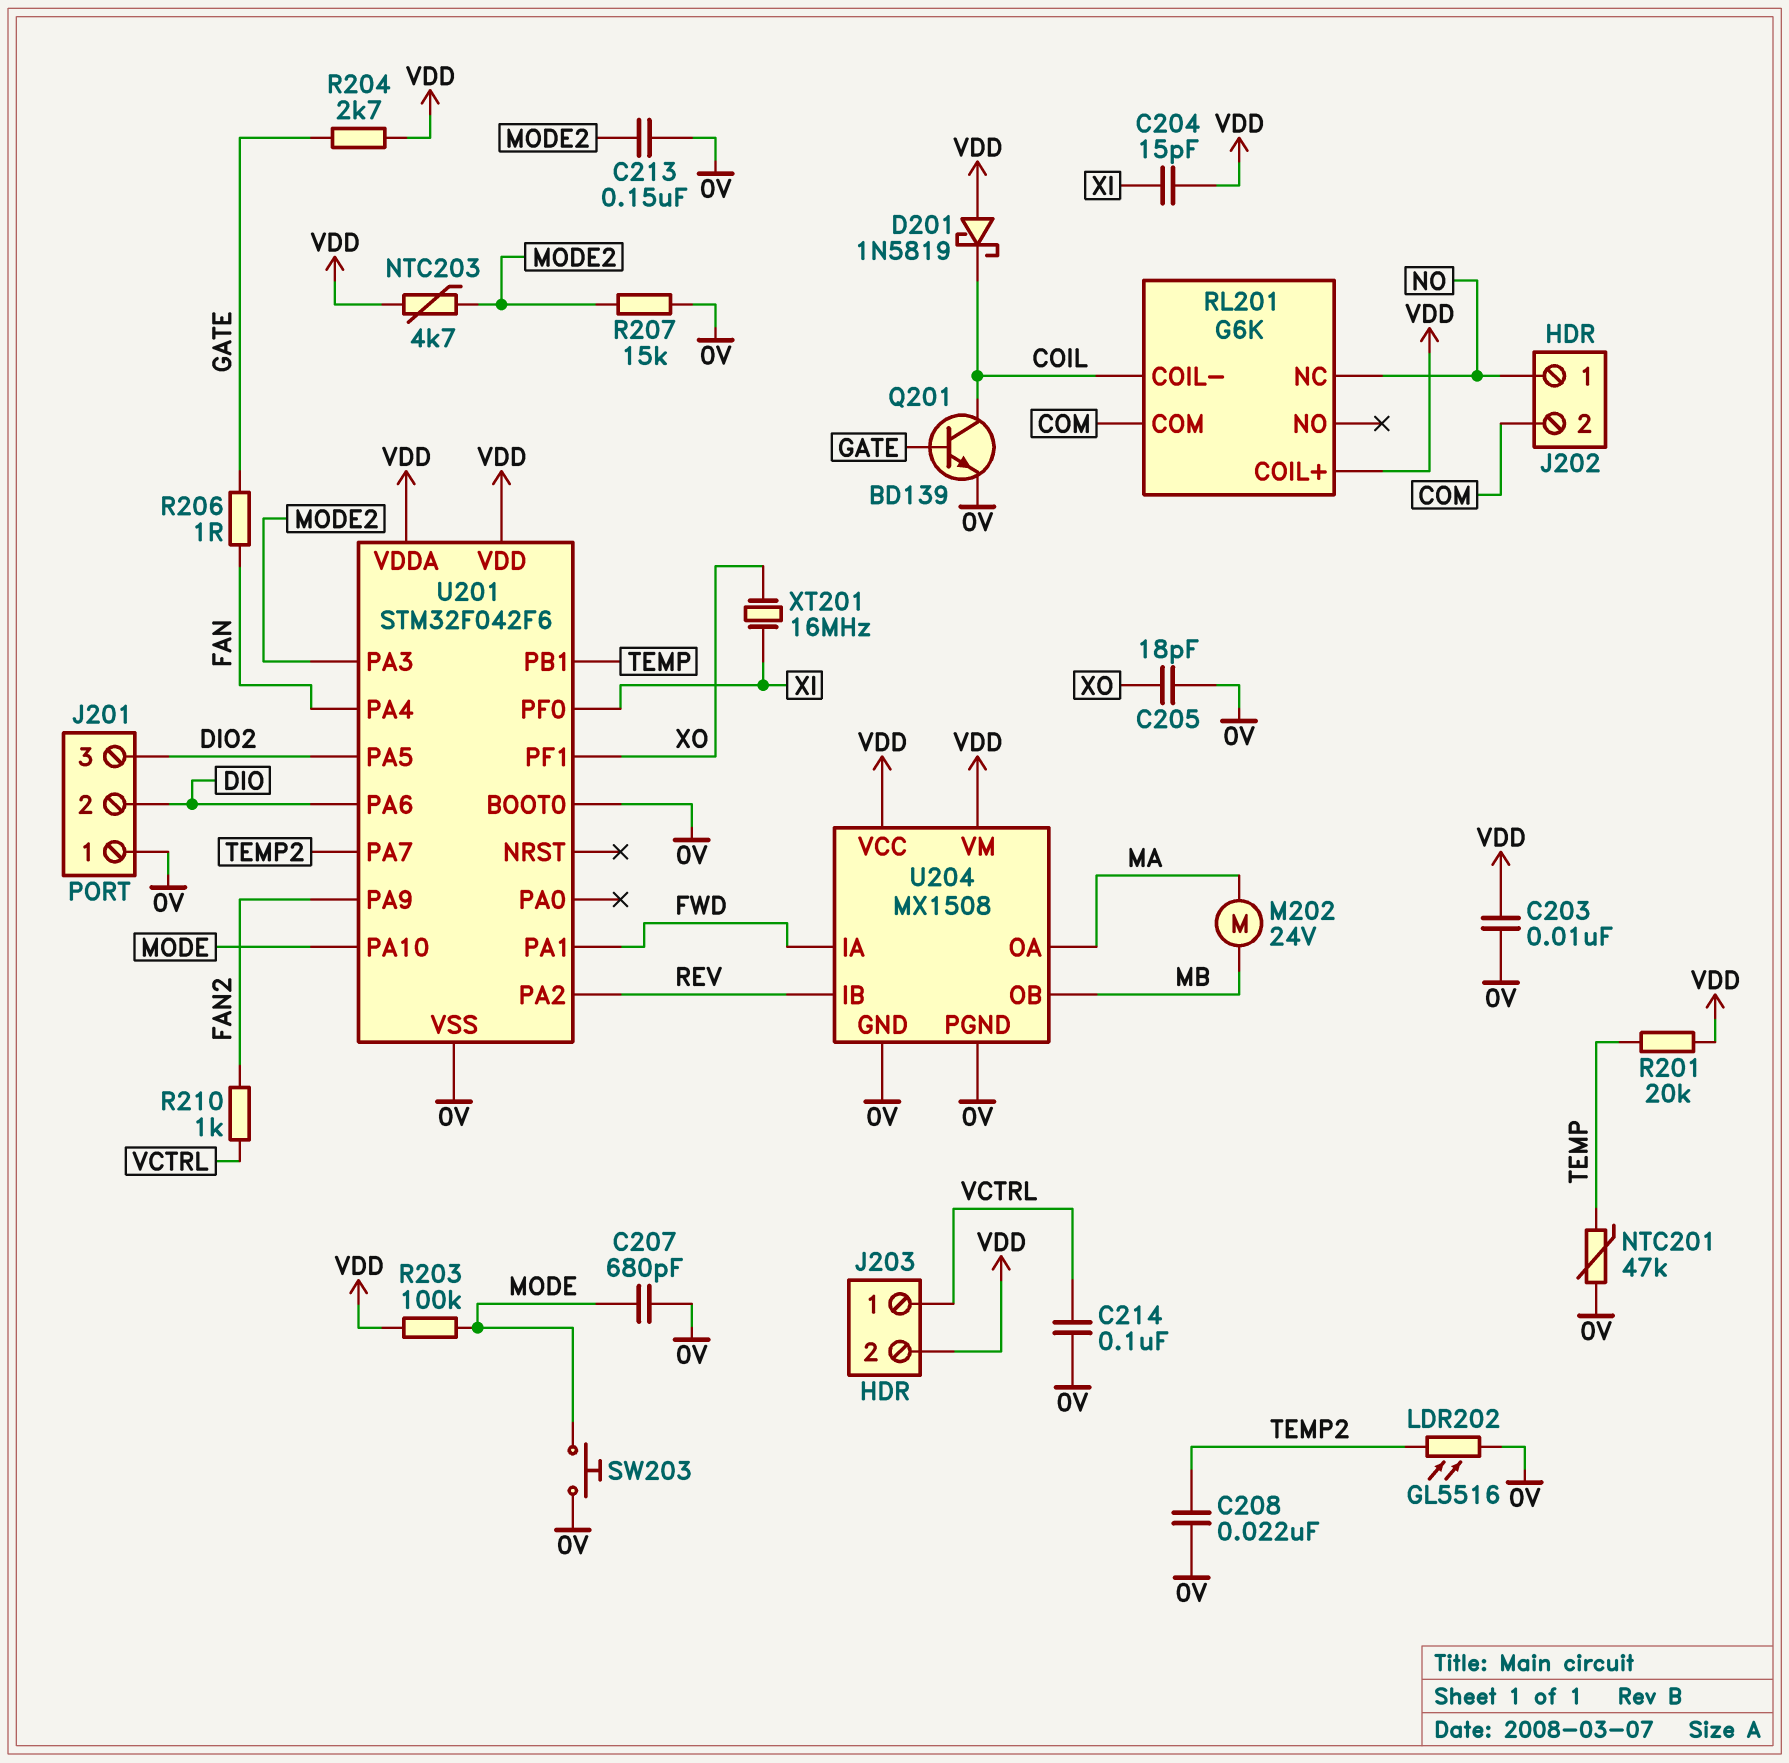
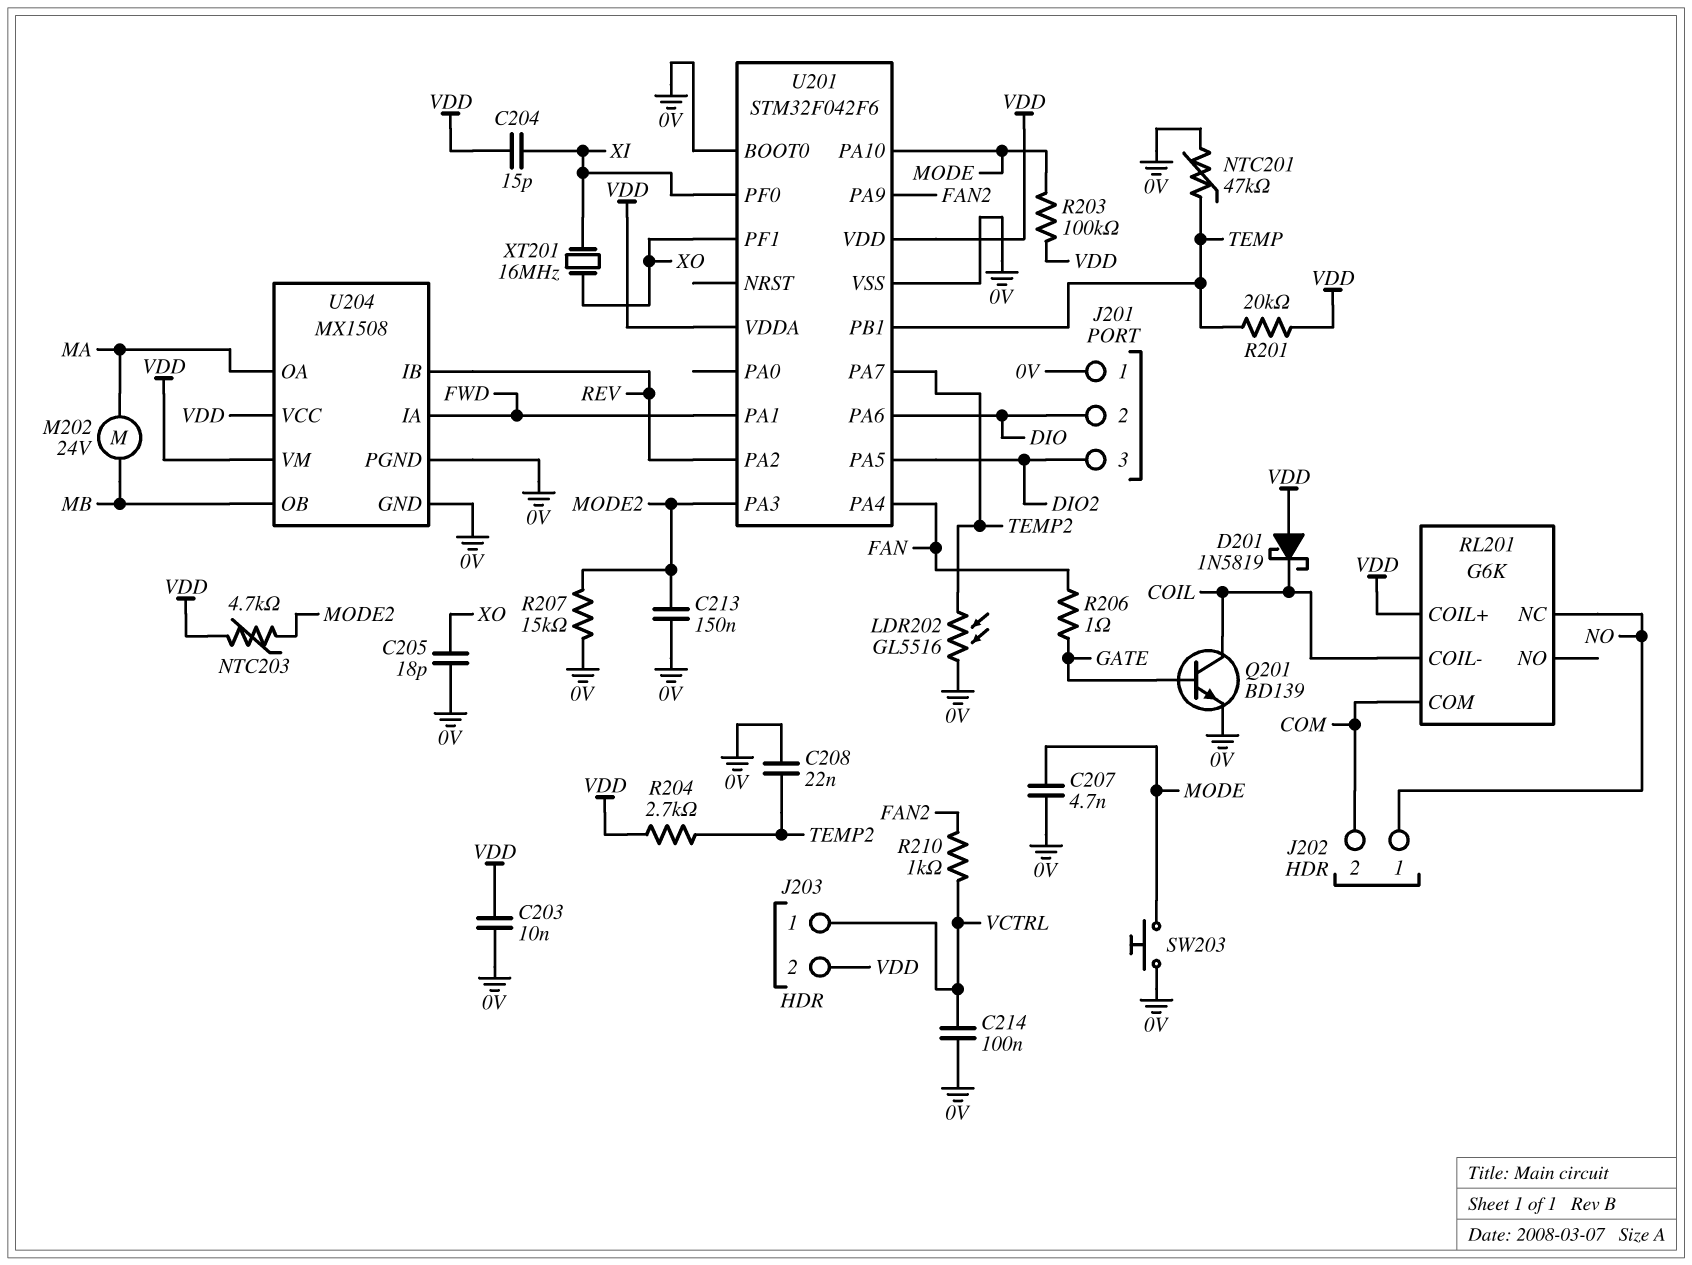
C207: 680pF (0V, MODE) -> 4.7nF (0V, MODE)
R204: 2.7k (GATE, VDD) -> 2.7k (TEMP2, VDD)

